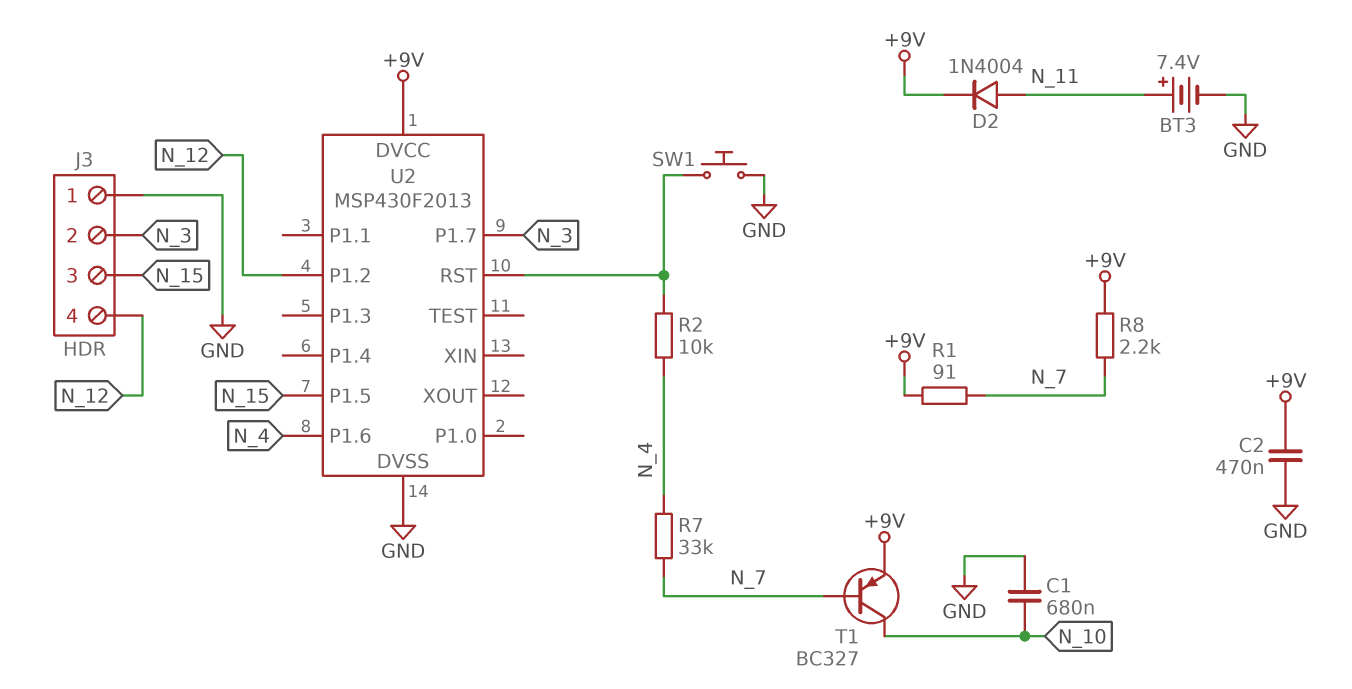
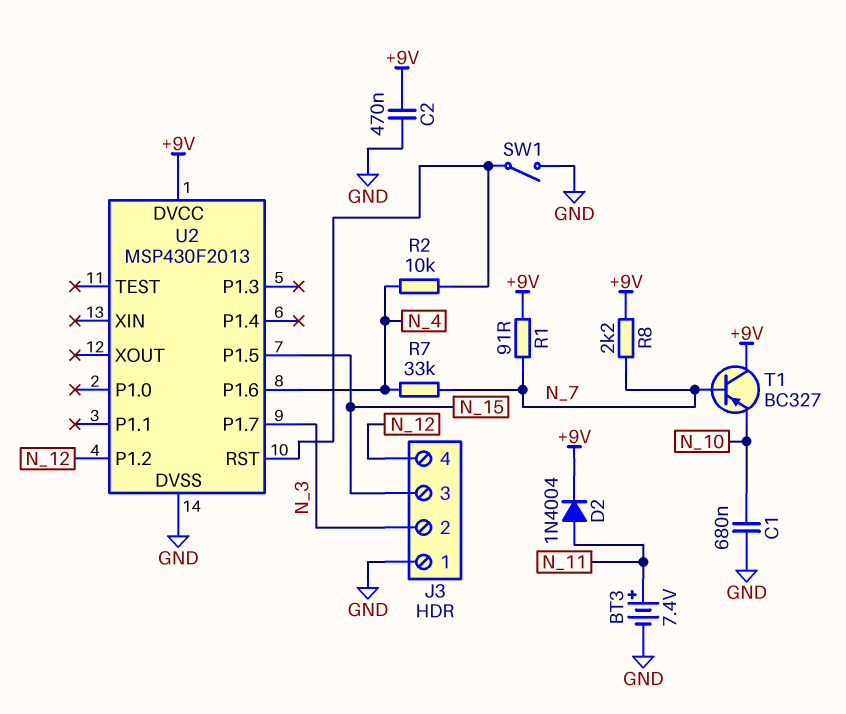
SW1: button (GND, U2/RST) -> switch (GND, U2/RST)
T1: PNP BC327 (B N_7, C N_10, E +9V) -> PNP BC327 (B N_7, C +9V, E N_10)

